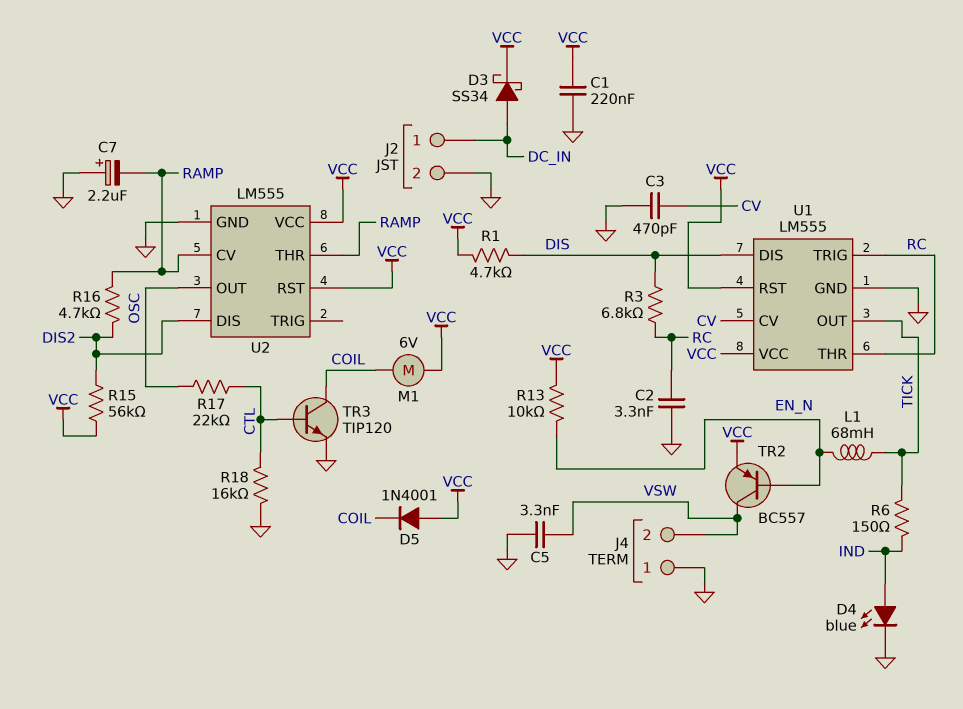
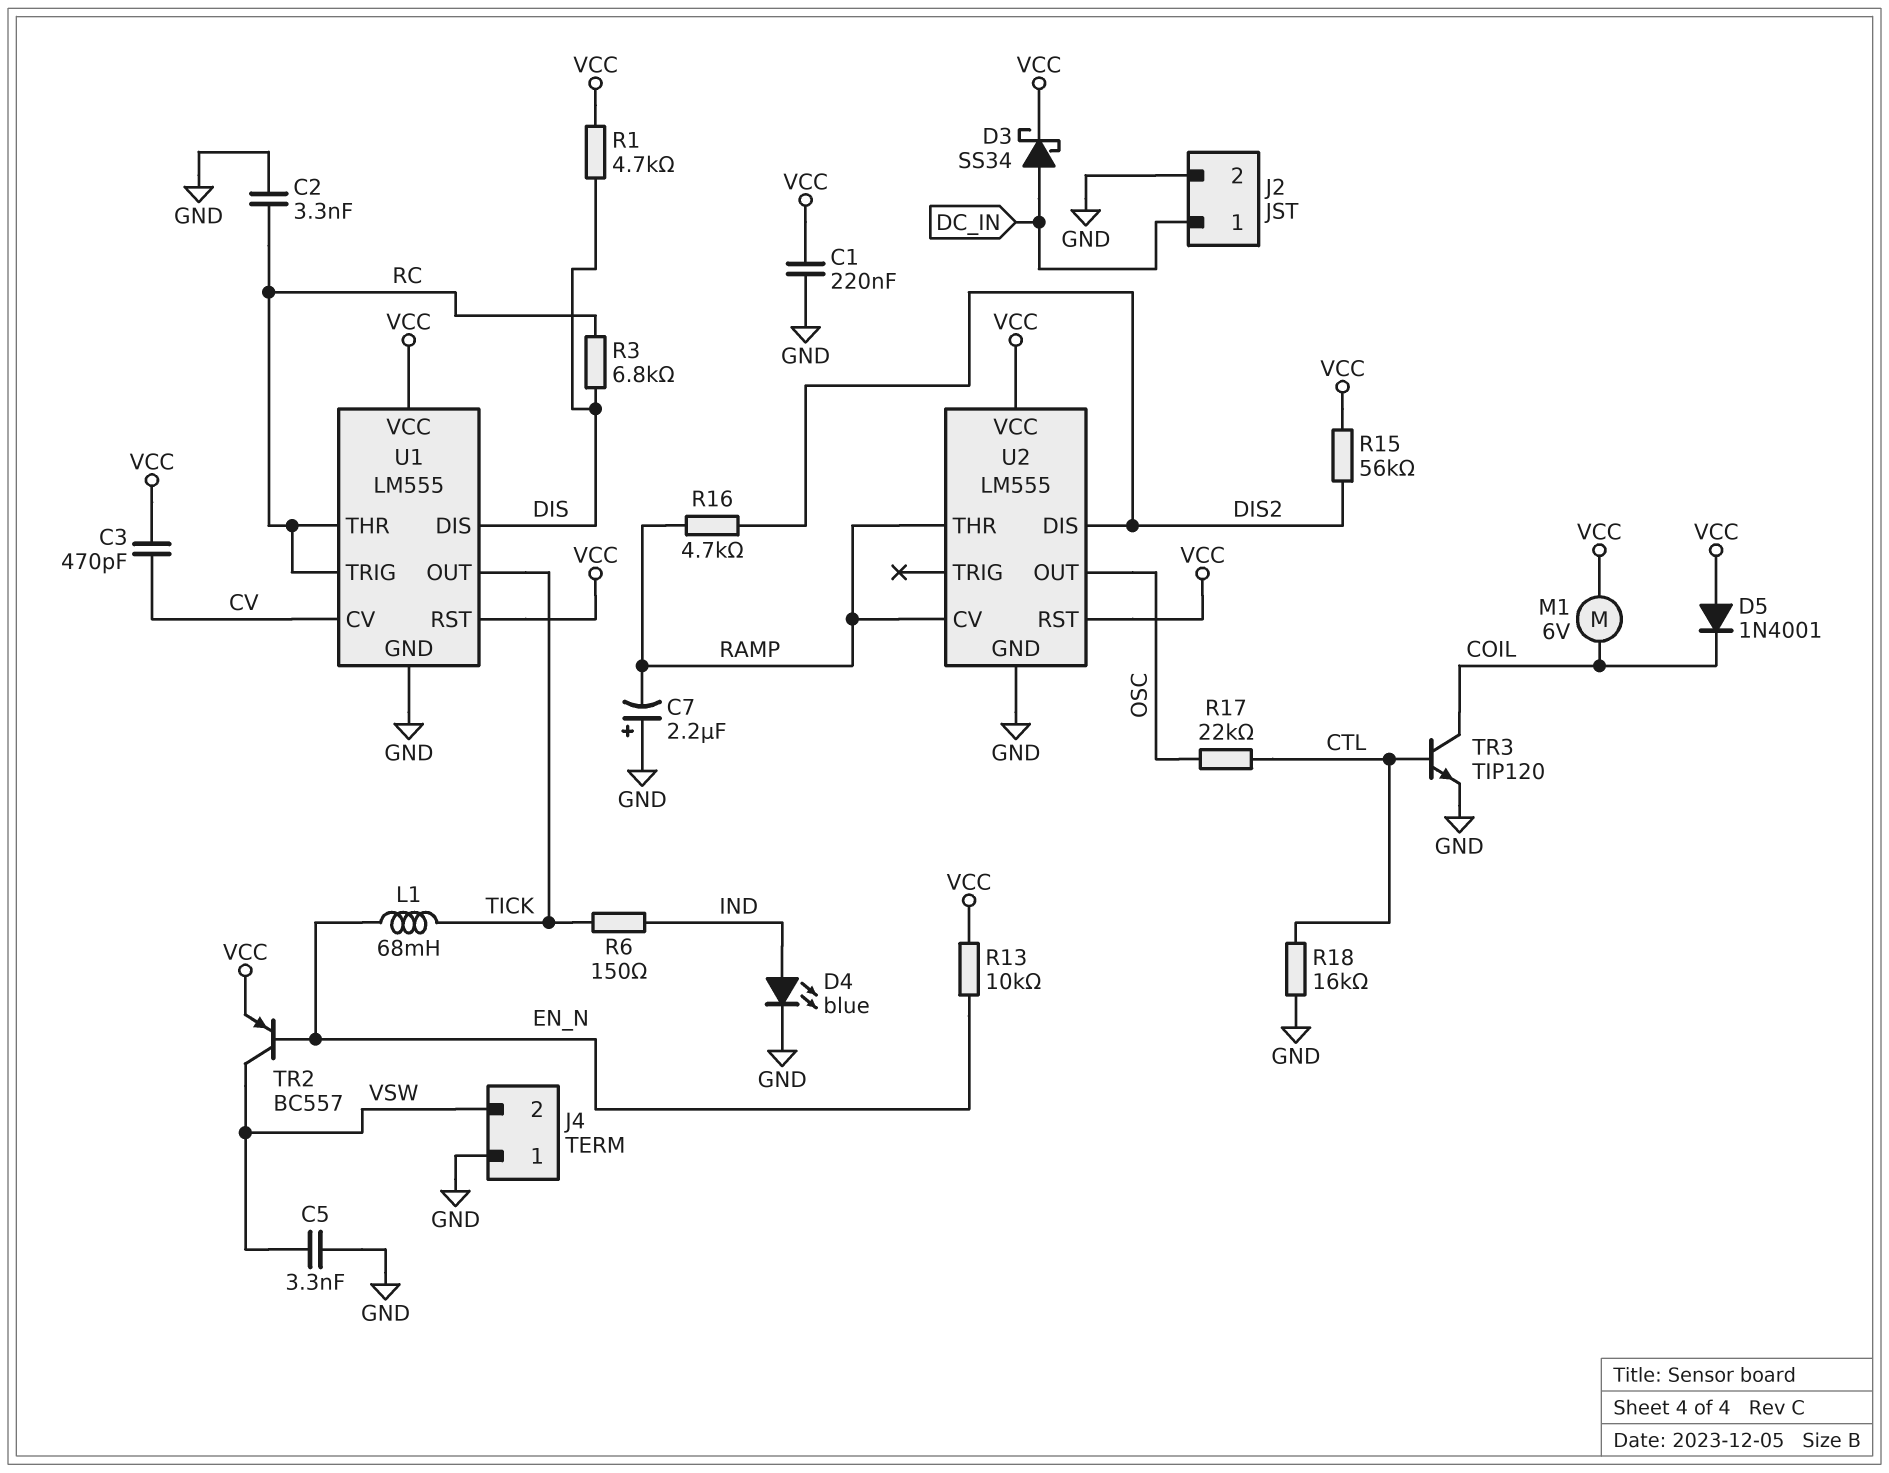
C3: 470pF (CV, GND) -> 470pF (CV, VCC)

